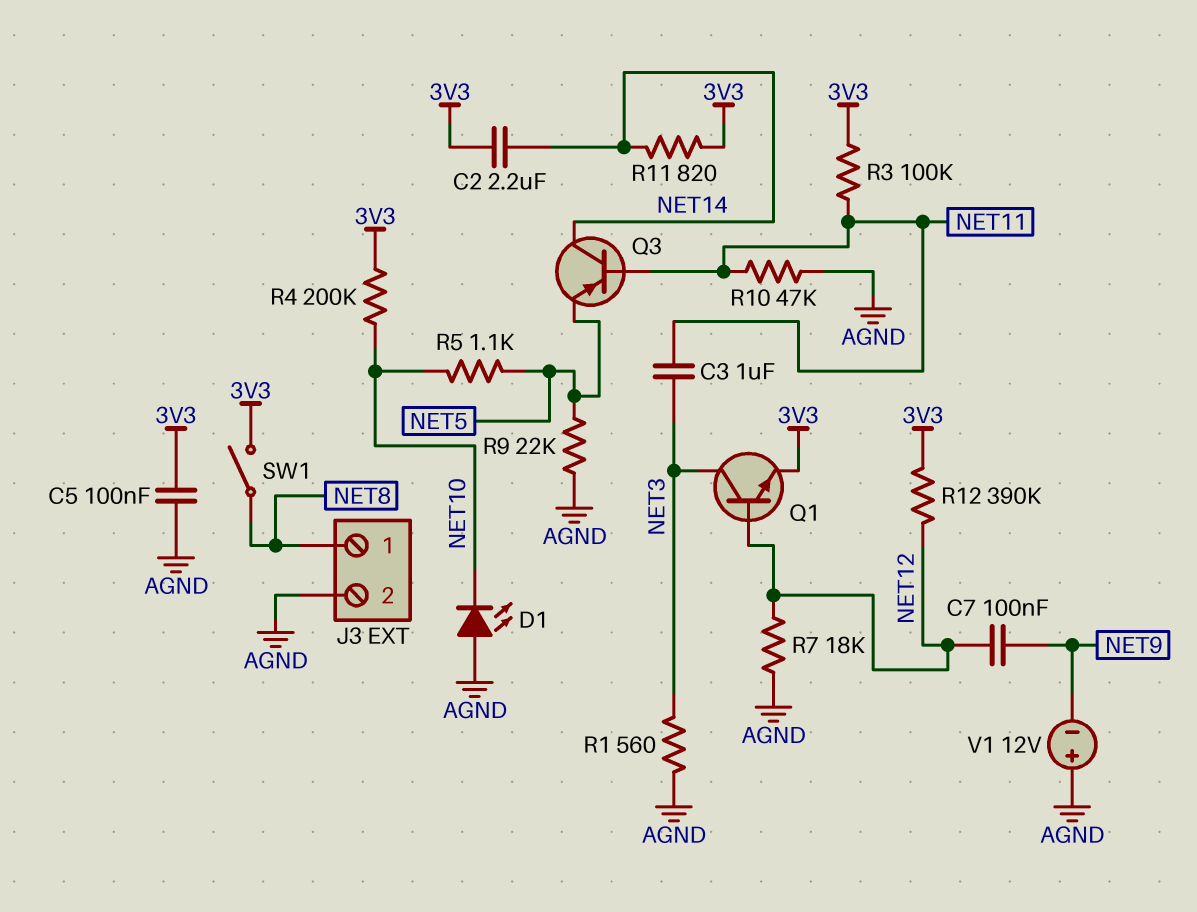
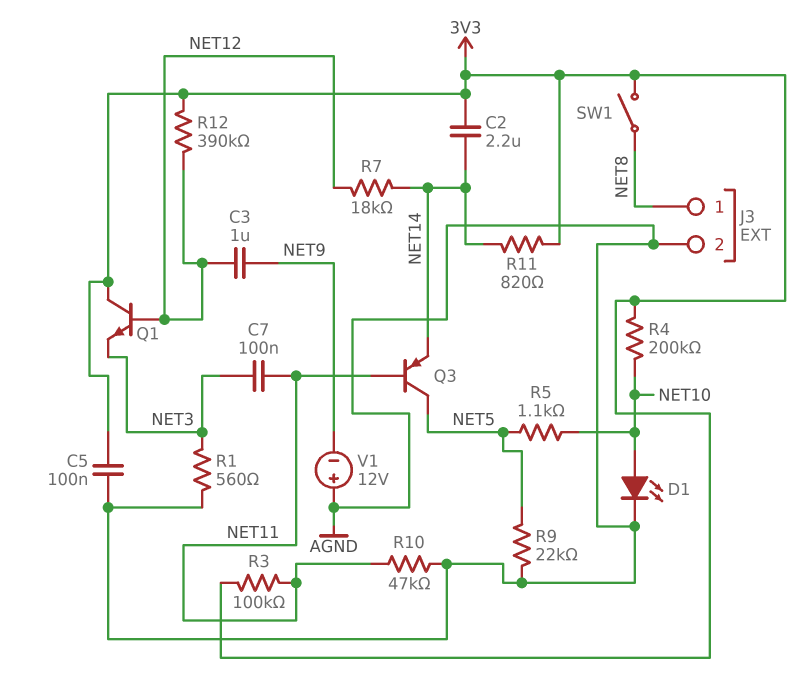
C3: 1uF (NET3, NET11) -> 1uF (NET9, NET12)
C7: 100nF (NET9, NET12) -> 100nF (NET3, NET11)
D1: LED (A AGND, K NET10) -> LED (A NET10, K AGND)
Q1: NPN (B NET12, C NET3, E 3V3) -> NPN (B NET12, C 3V3, E NET3)
Q3: PNP (B NET11, C NET14, E NET5) -> PNP (B NET11, C NET5, E NET14)
R7: 18k (AGND, NET12) -> 18k (NET12, NET14)

